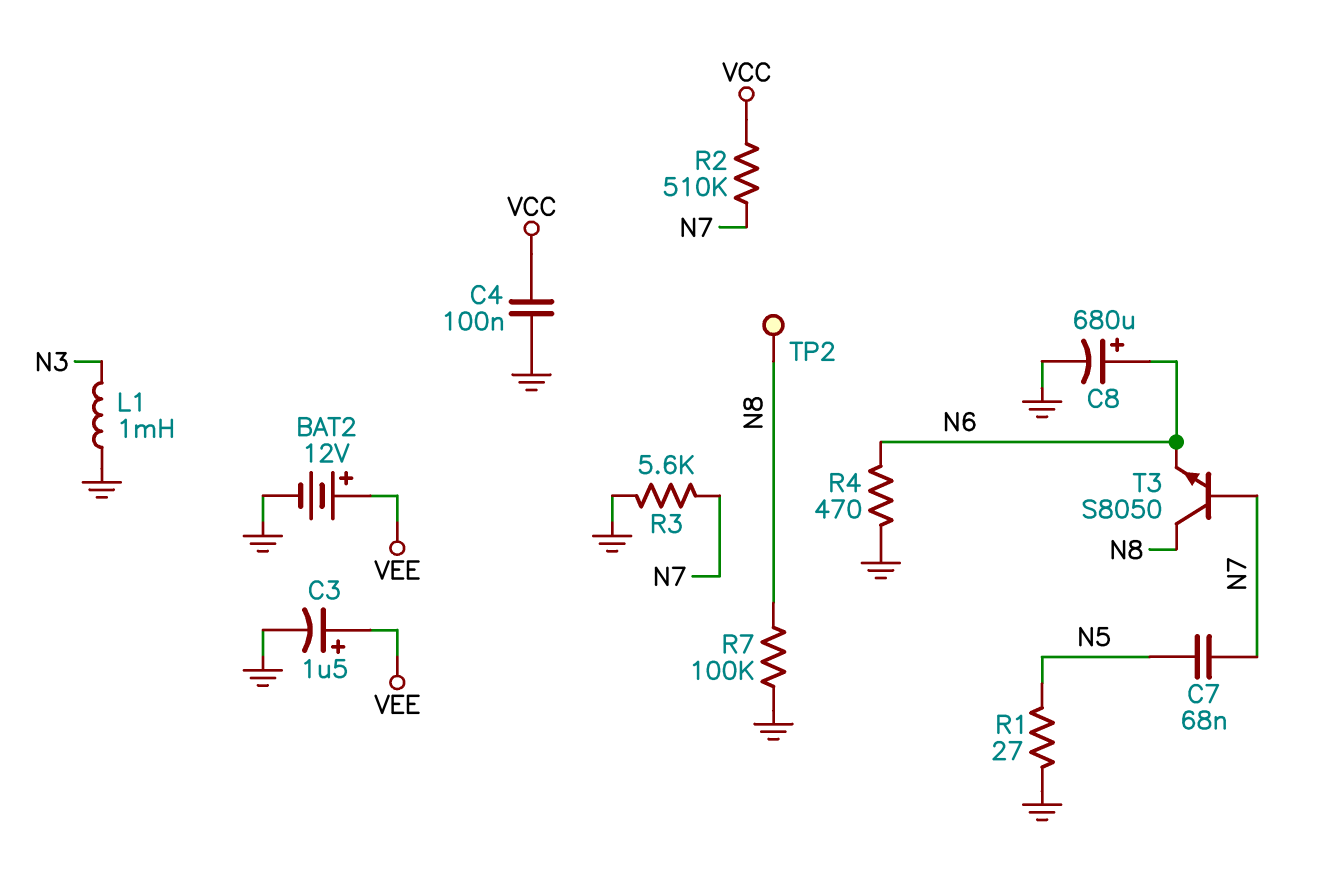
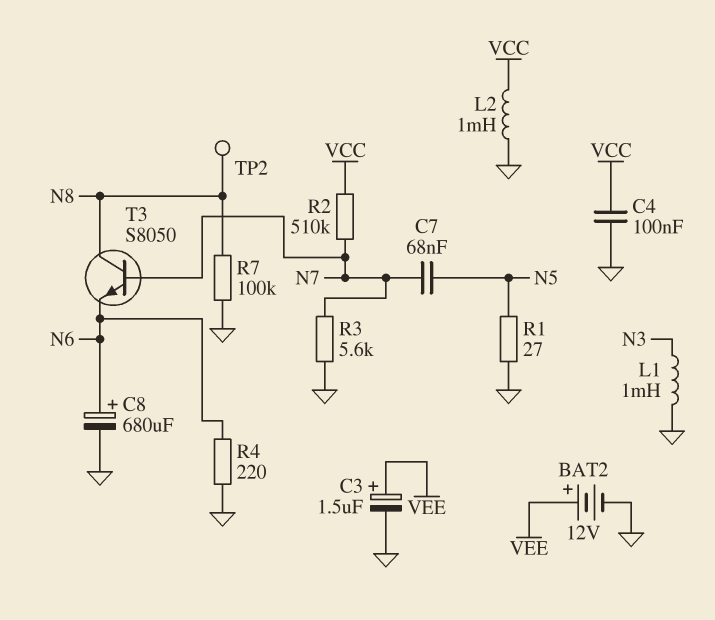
L2: none -> 1mH (GND, VCC)
R4: 470 (GND, N6) -> 220 (GND, N6)

